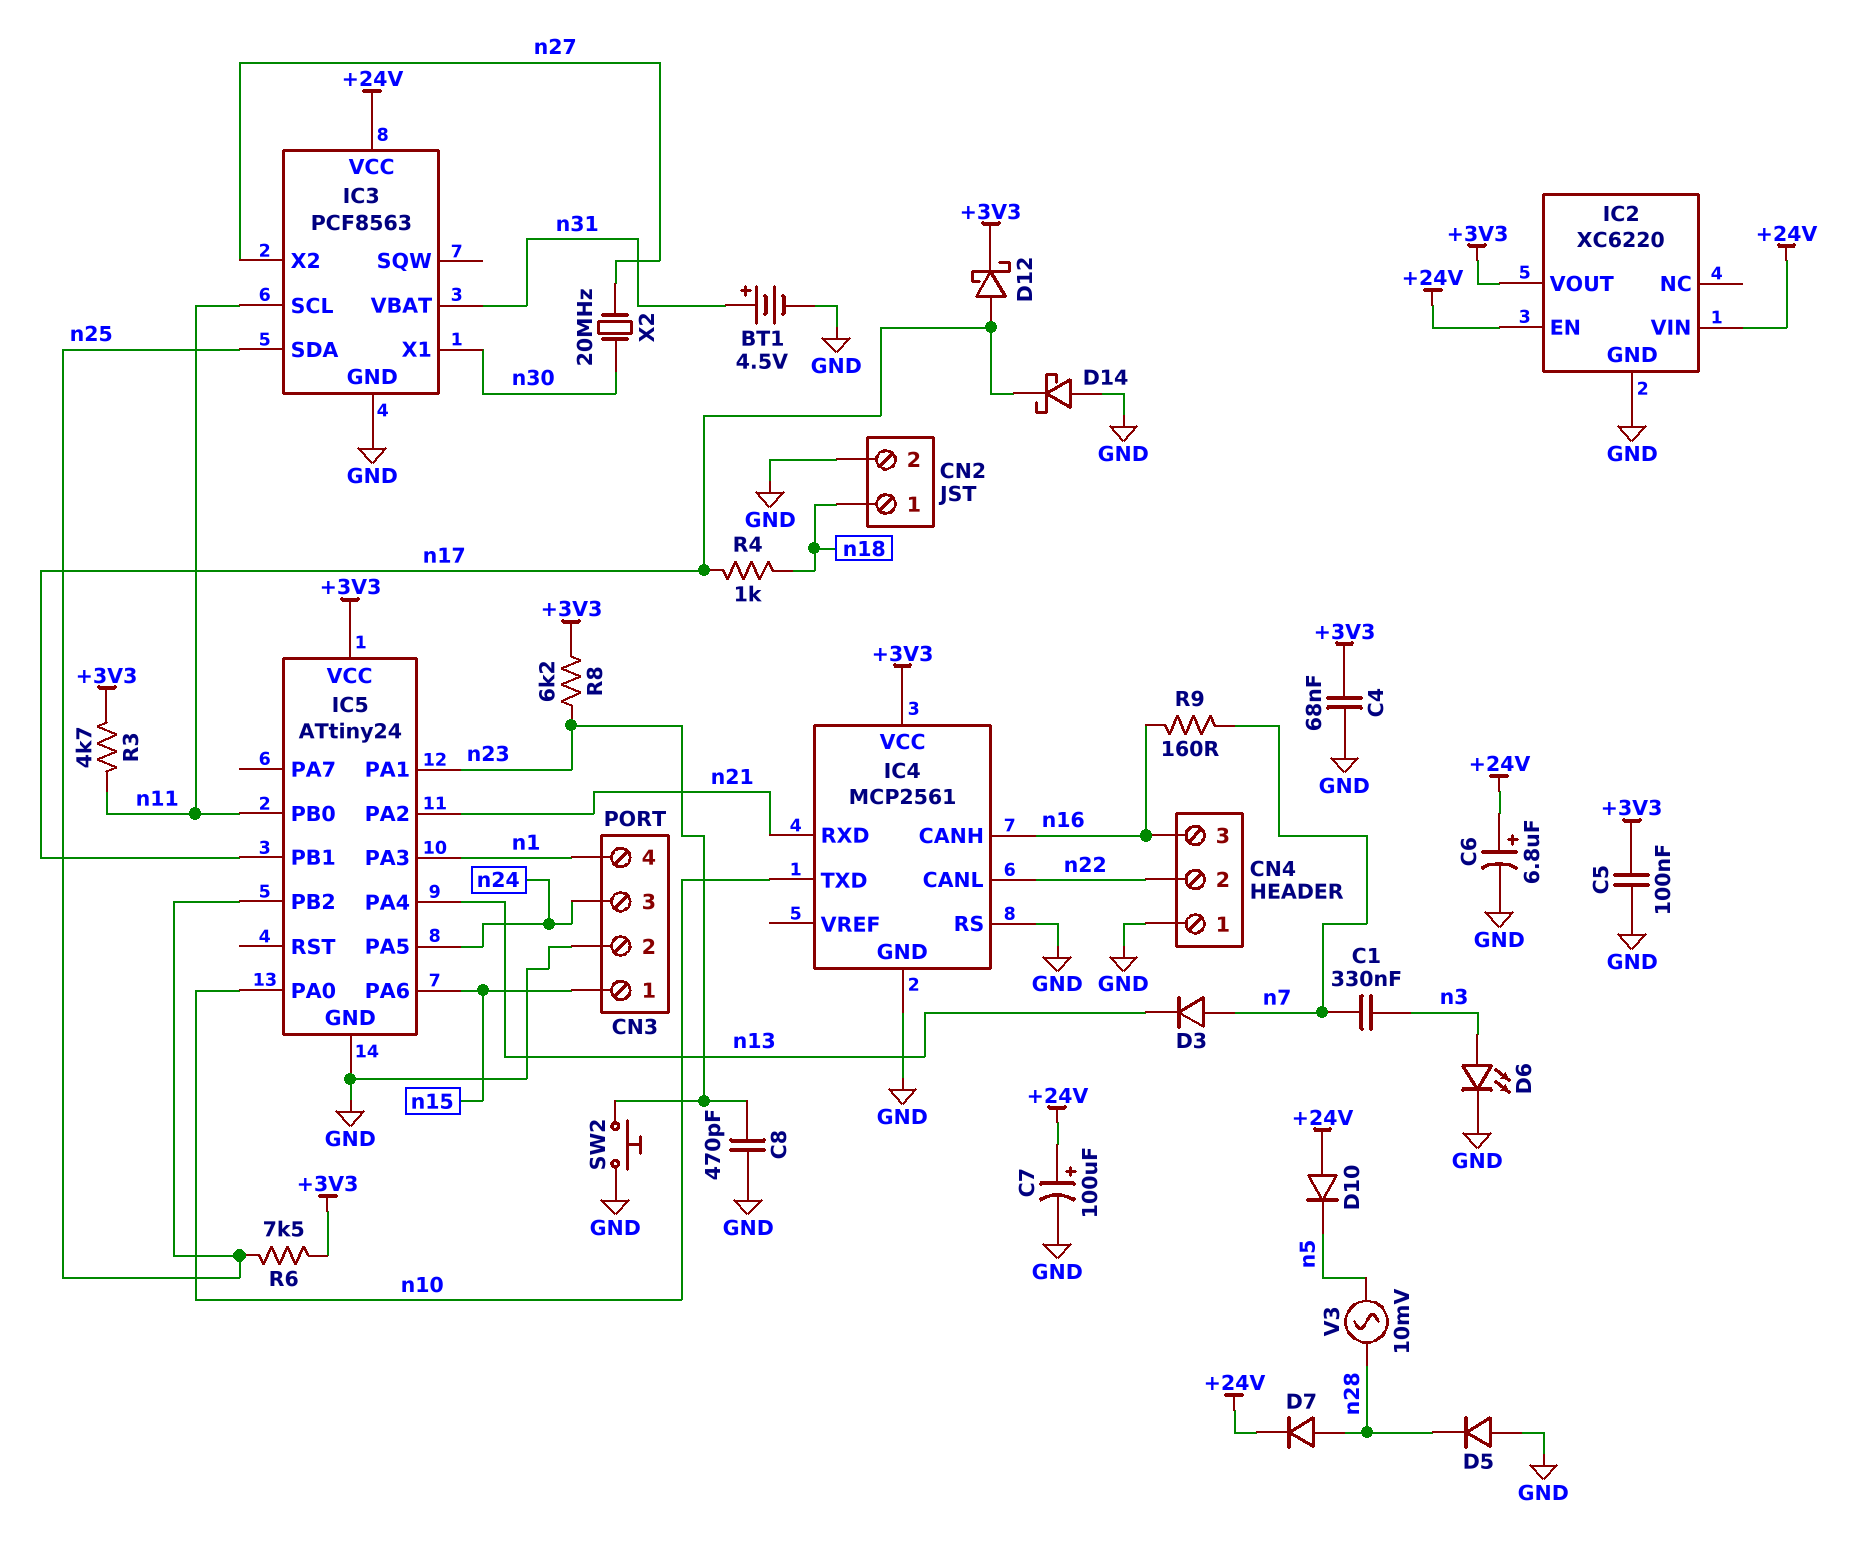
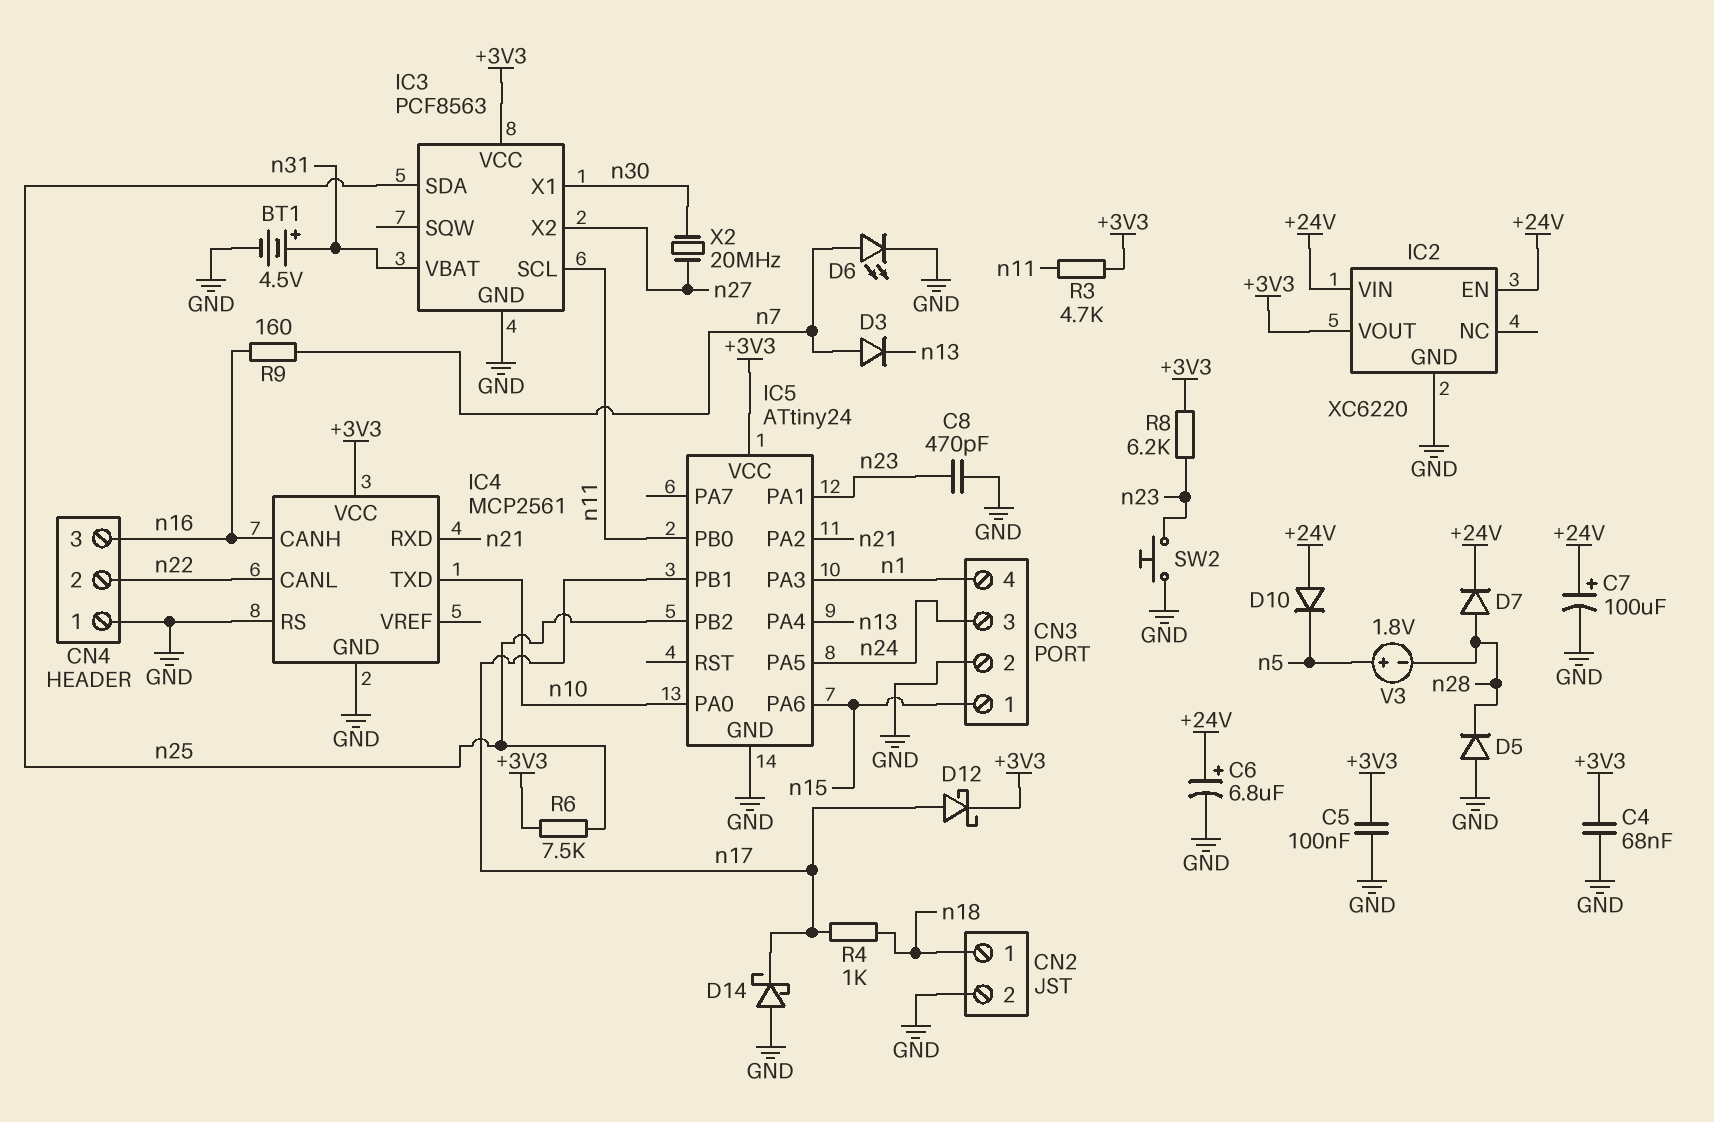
C1: 330nF (n3, n7) -> none
D6: LED (A n3, K GND) -> LED (A n7, K GND)
IC3 pin VCC: +24V -> +3V3
V3: AC 10mV (n5, n28) -> 1.8V (plus n5, minus n28)

